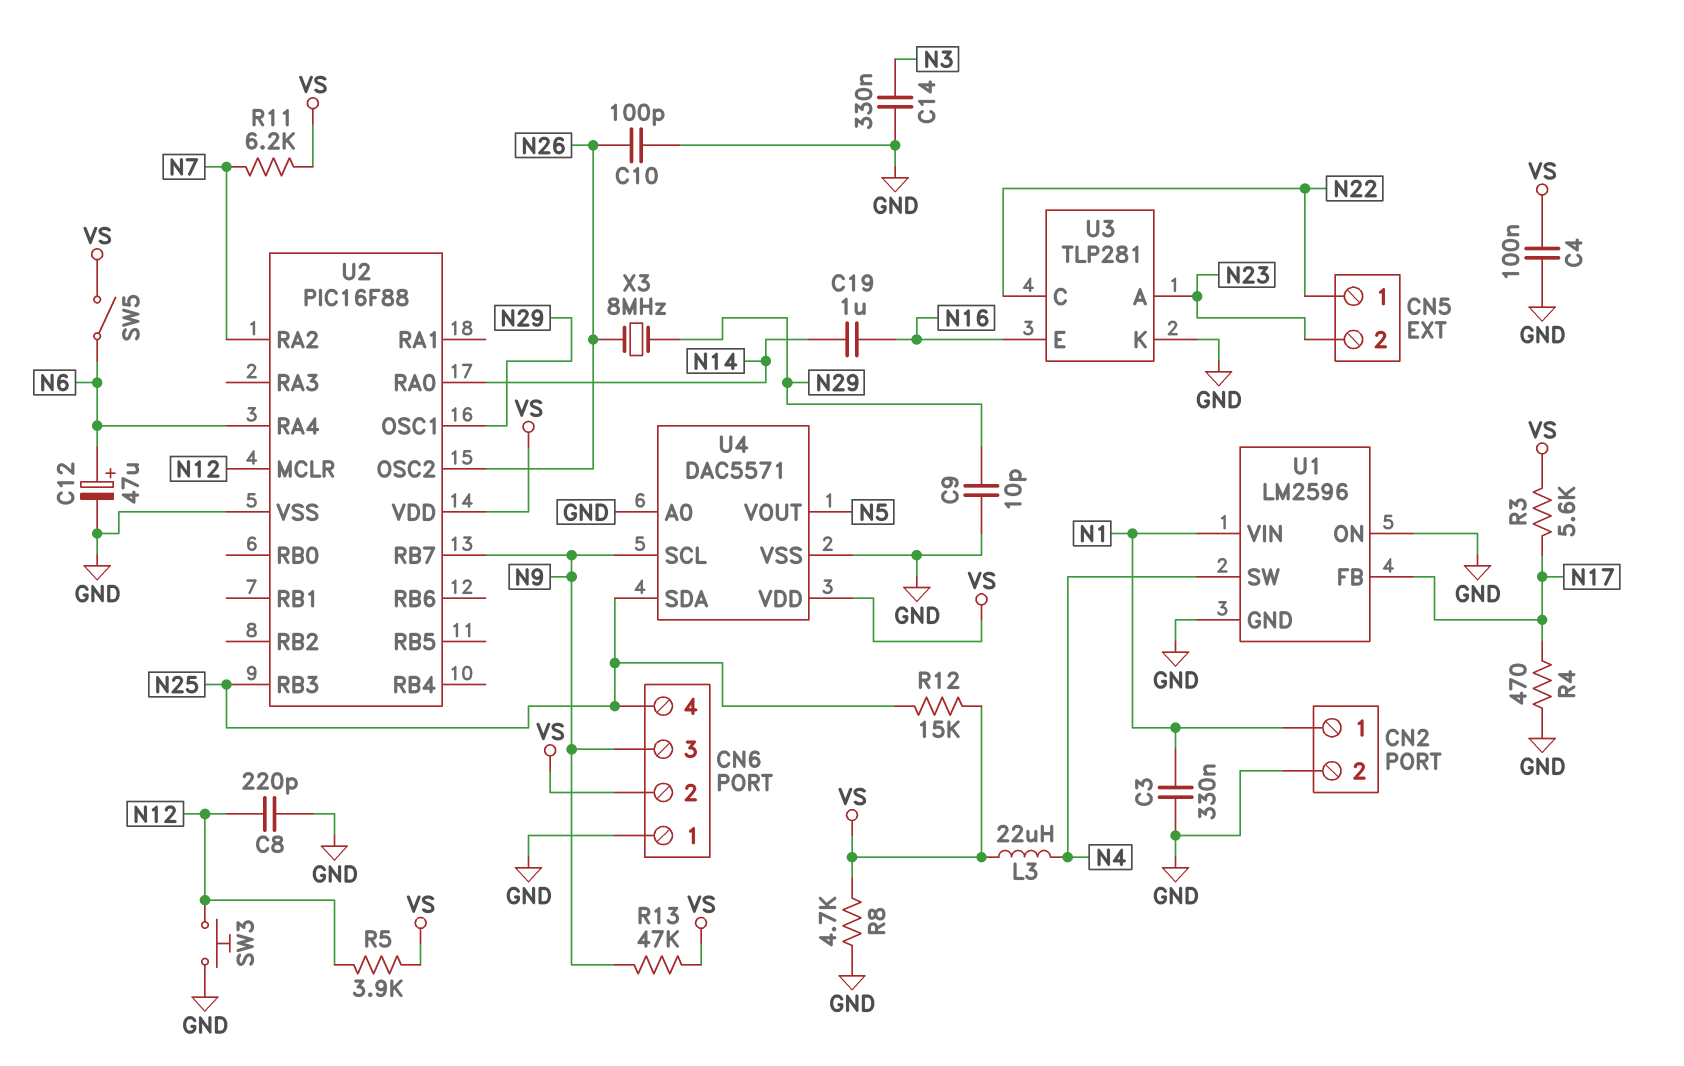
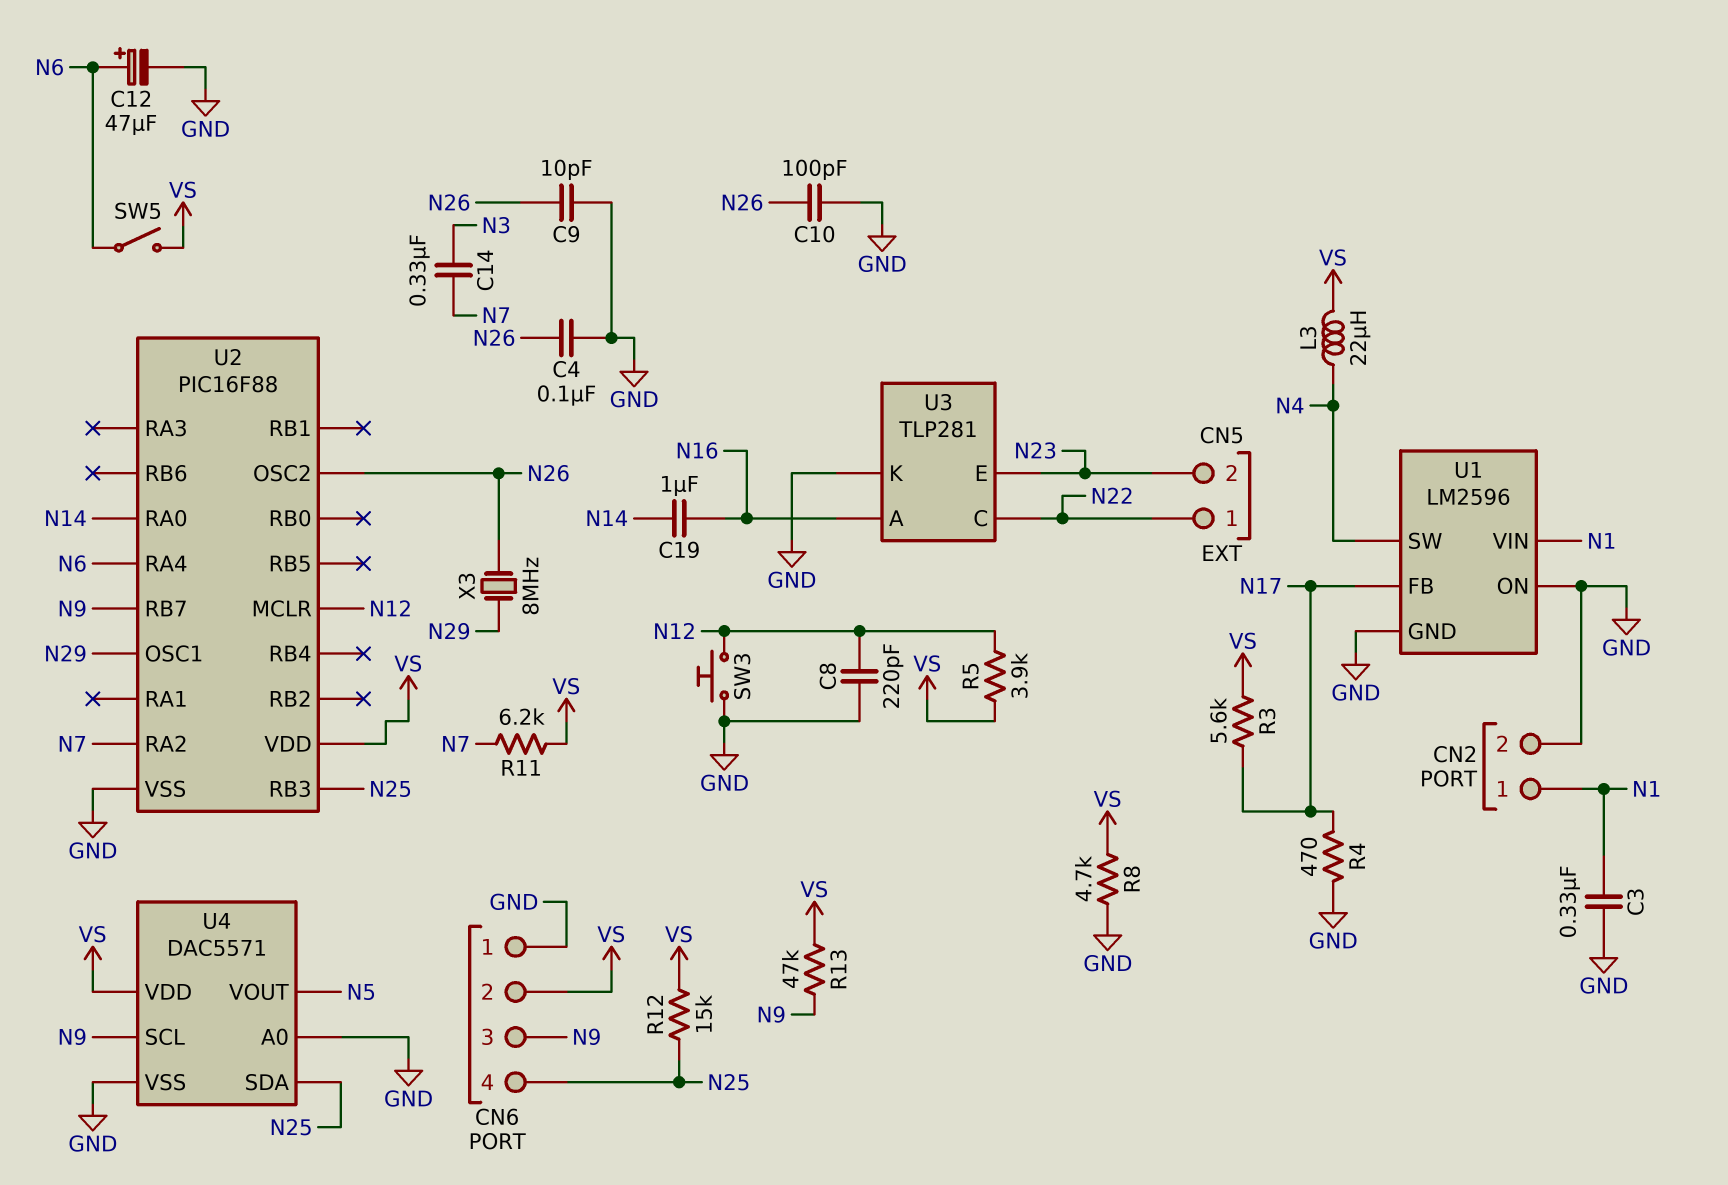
C4: 100nF (GND, VS) -> 100nF (GND, N26)
C9: 10pF (GND, N29) -> 10pF (GND, N26)
C14: 330nF (GND, N3) -> 330nF (N3, N7)
U3 pin A: N23 -> N16
U3 pin E: N16 -> N23

